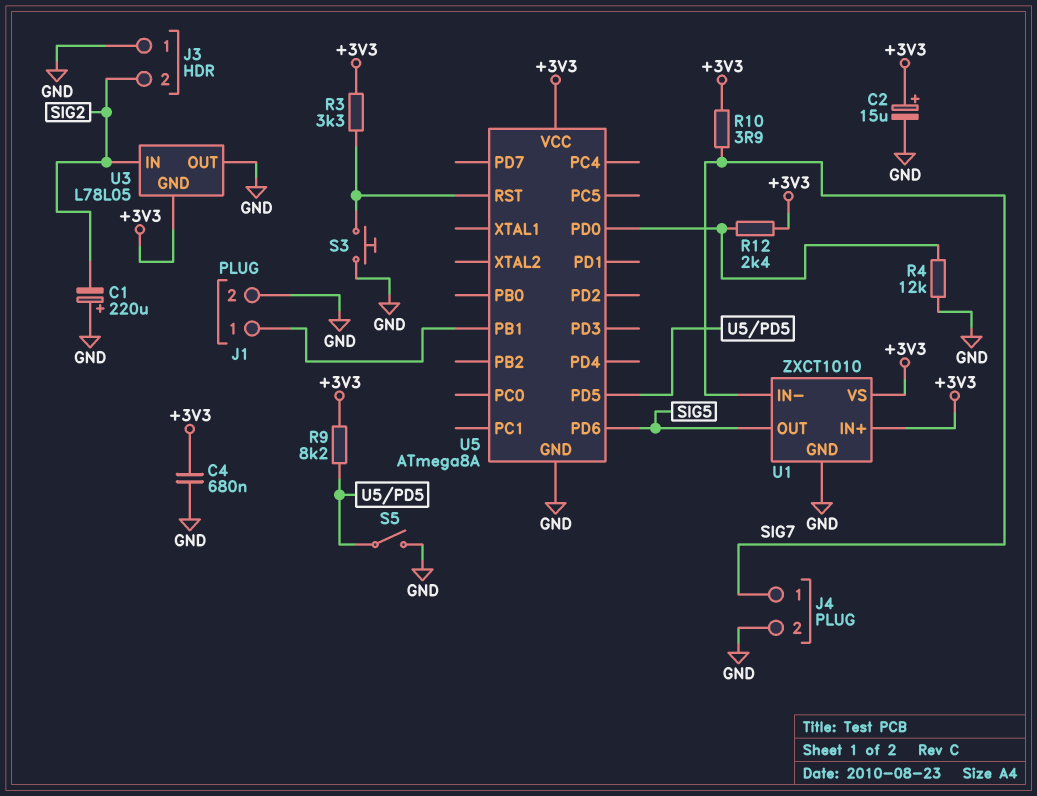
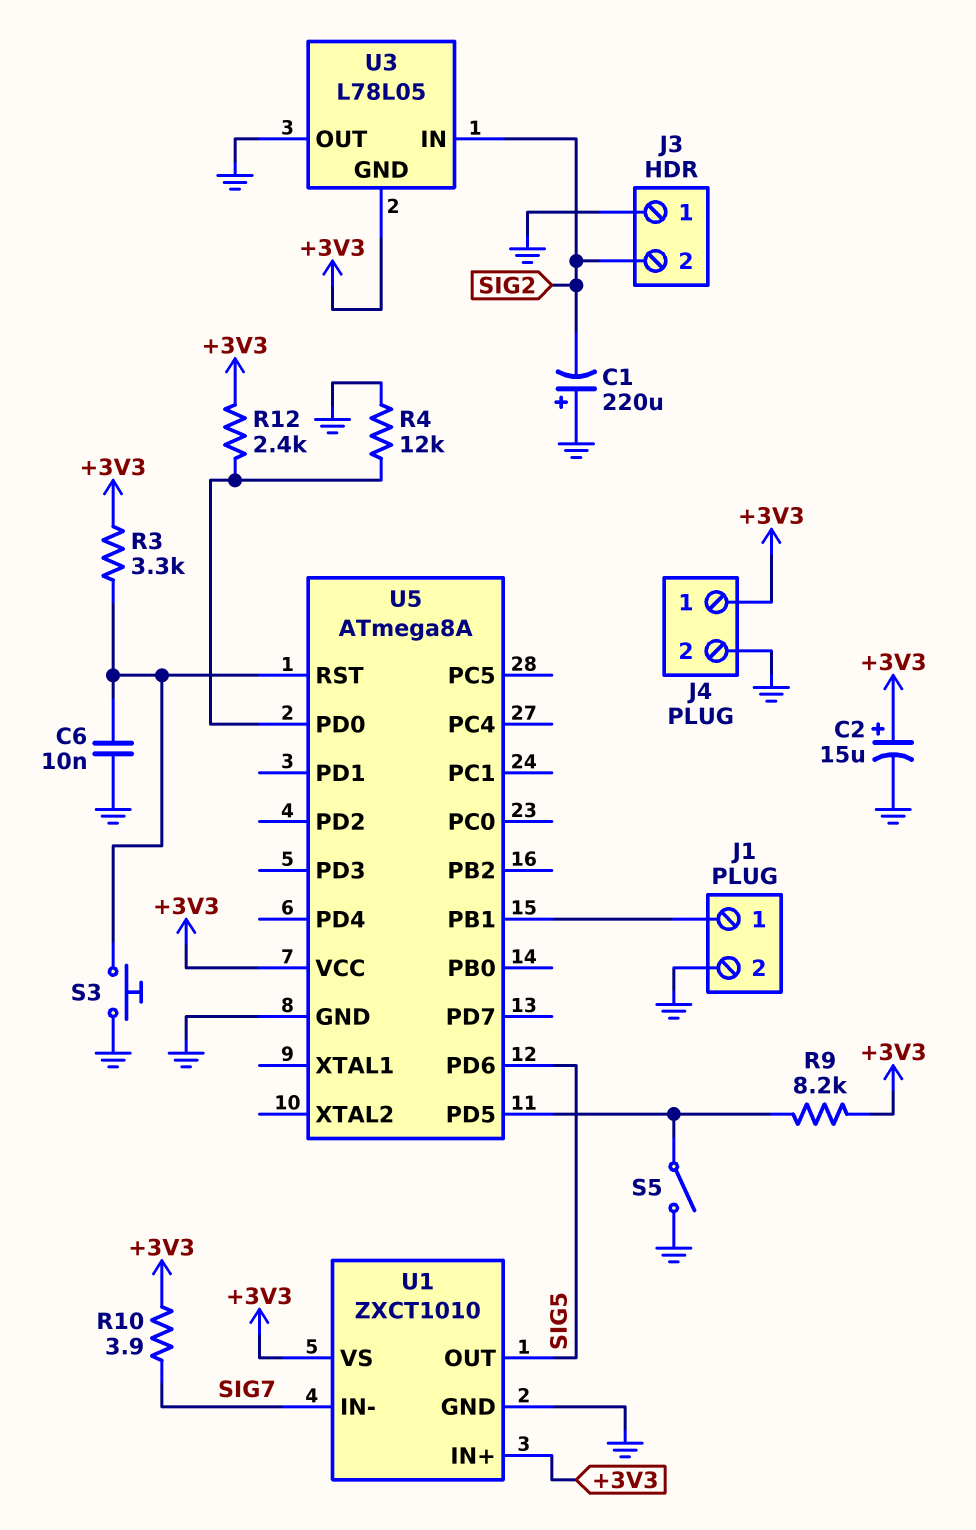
C4: 680nF (+3V3, GND) -> none
C6: none -> 10nF (GND, U5/RST)
J4 pin 1: SIG7 -> +3V3

